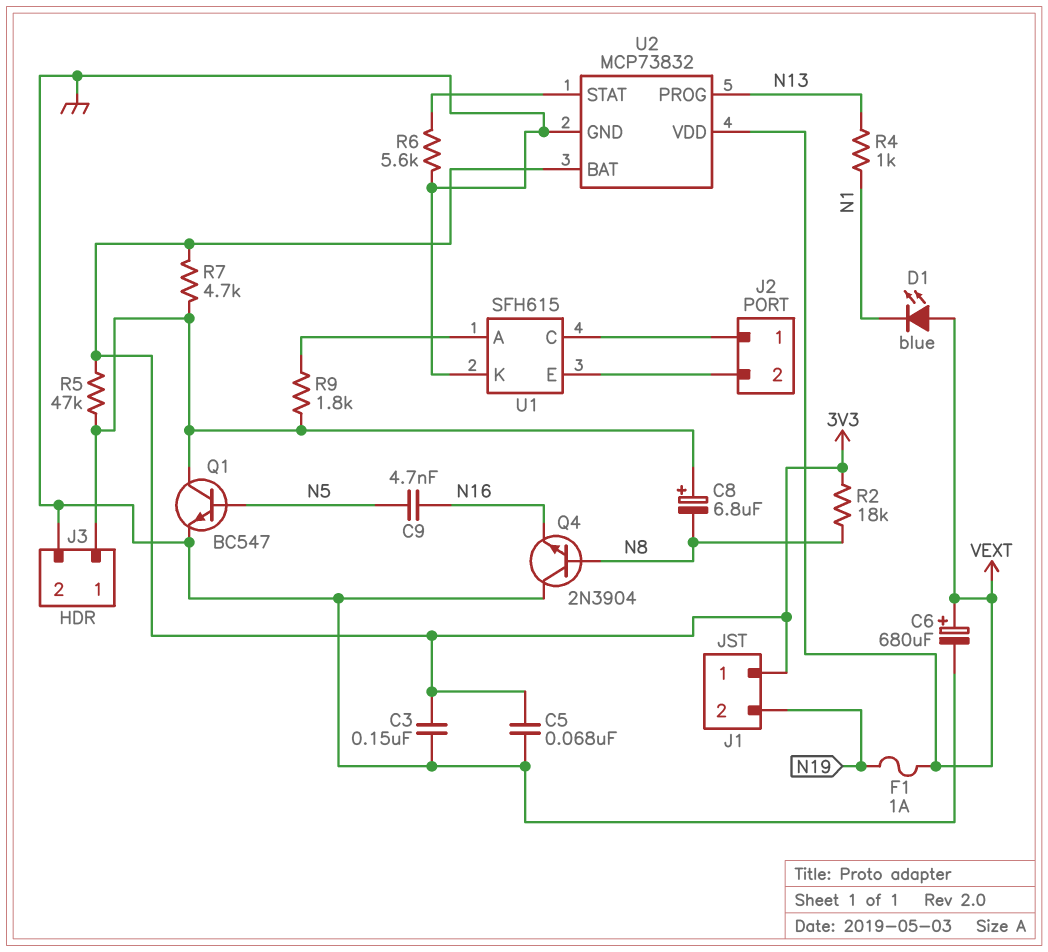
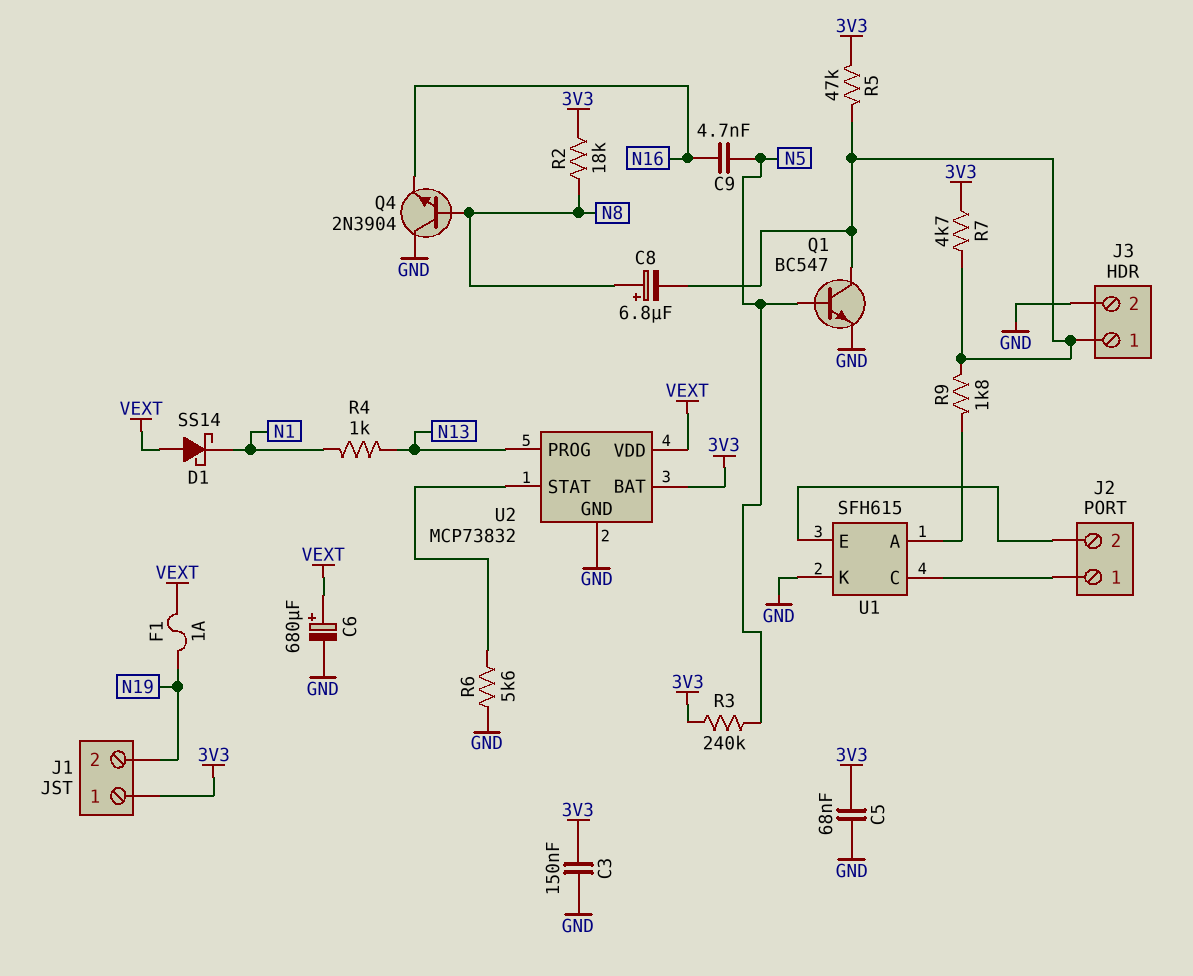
C8: 6.8uF (plus J3/1, minus N8) -> 6.8uF (plus N8, minus J3/1)
D1: LED blue (A VEXT, K N1) -> schottky SS14 (A VEXT, K N1)
R3: none -> 240k (3V3, N5)

